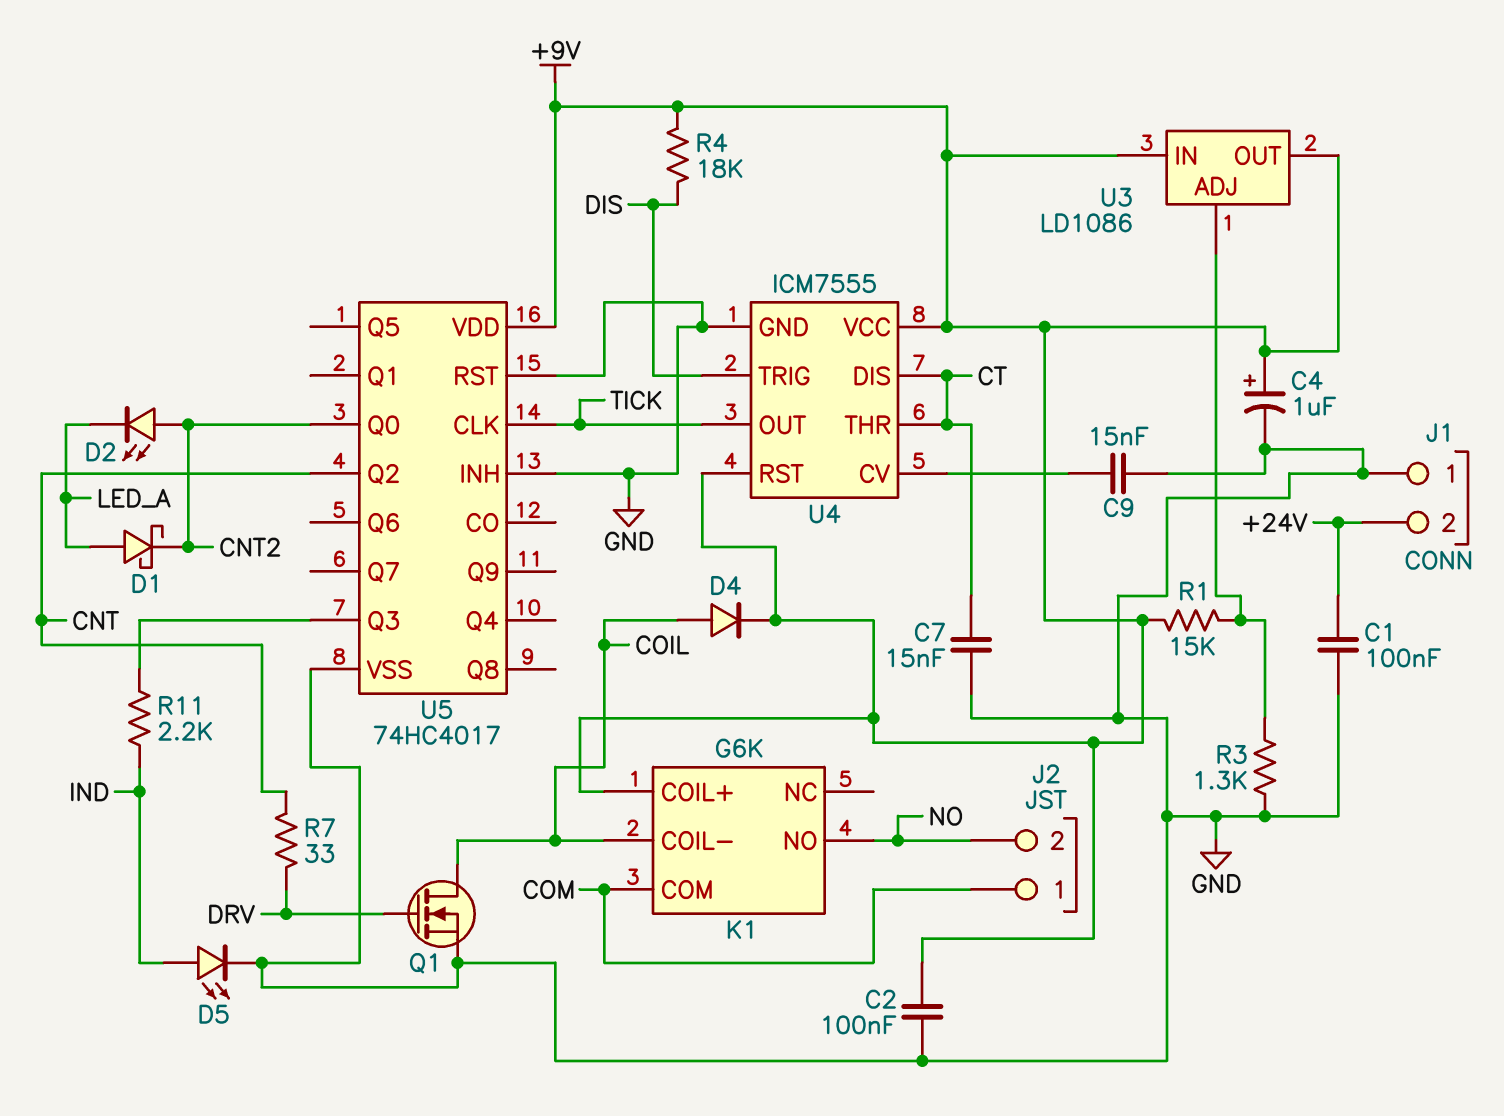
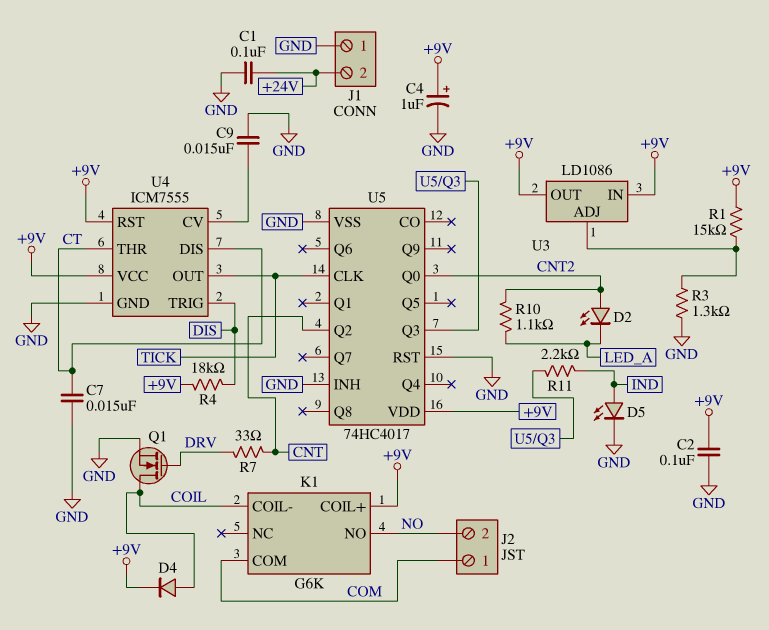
D1: schottky (A LED_A, K CNT2) -> none
R10: none -> 1.1k (CNT2, LED_A)

